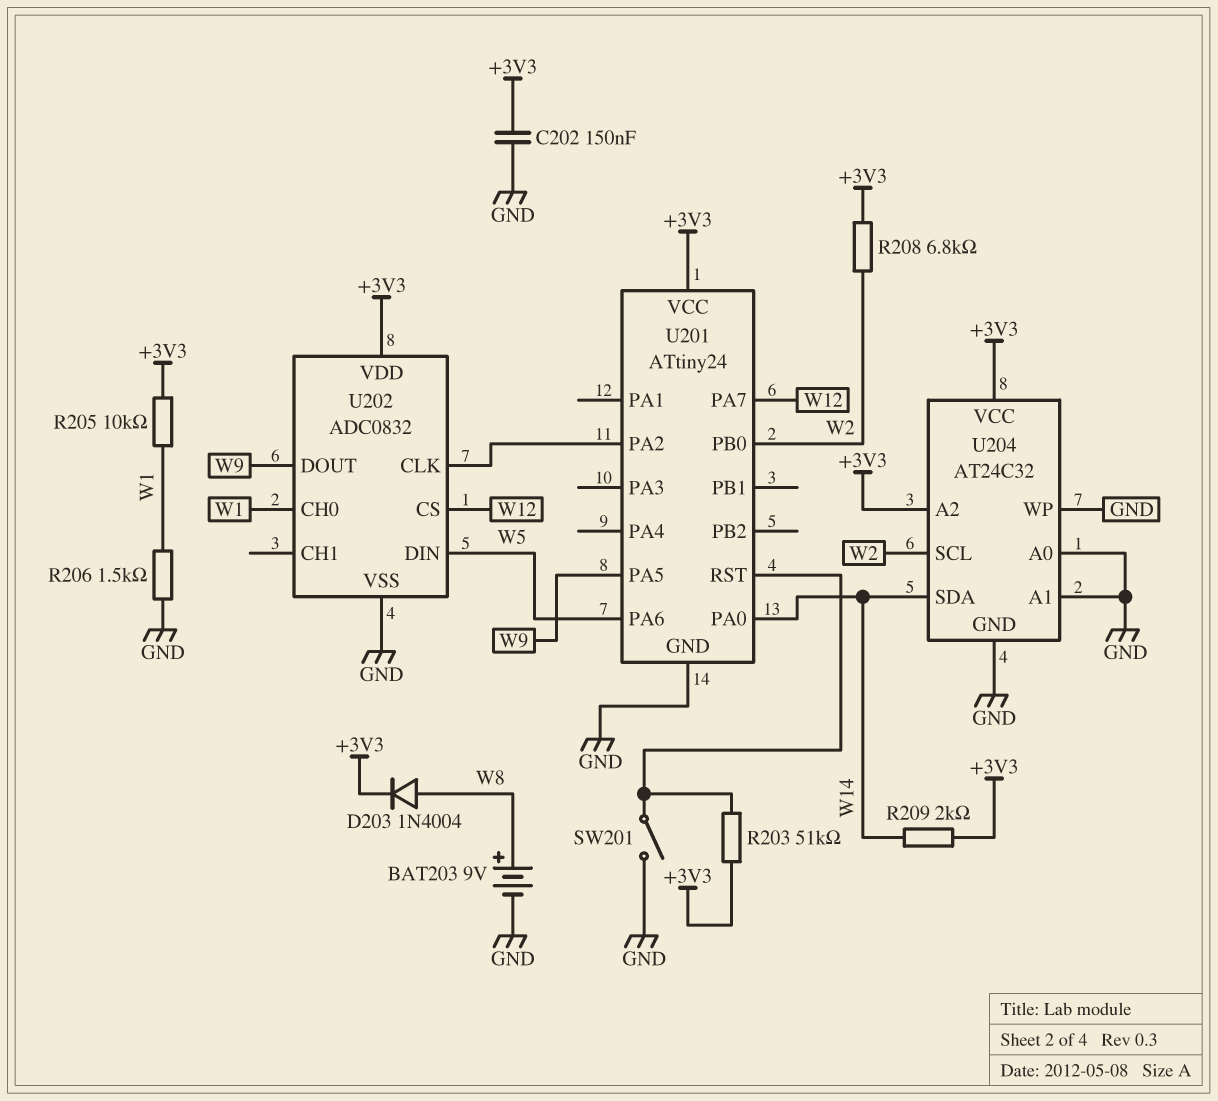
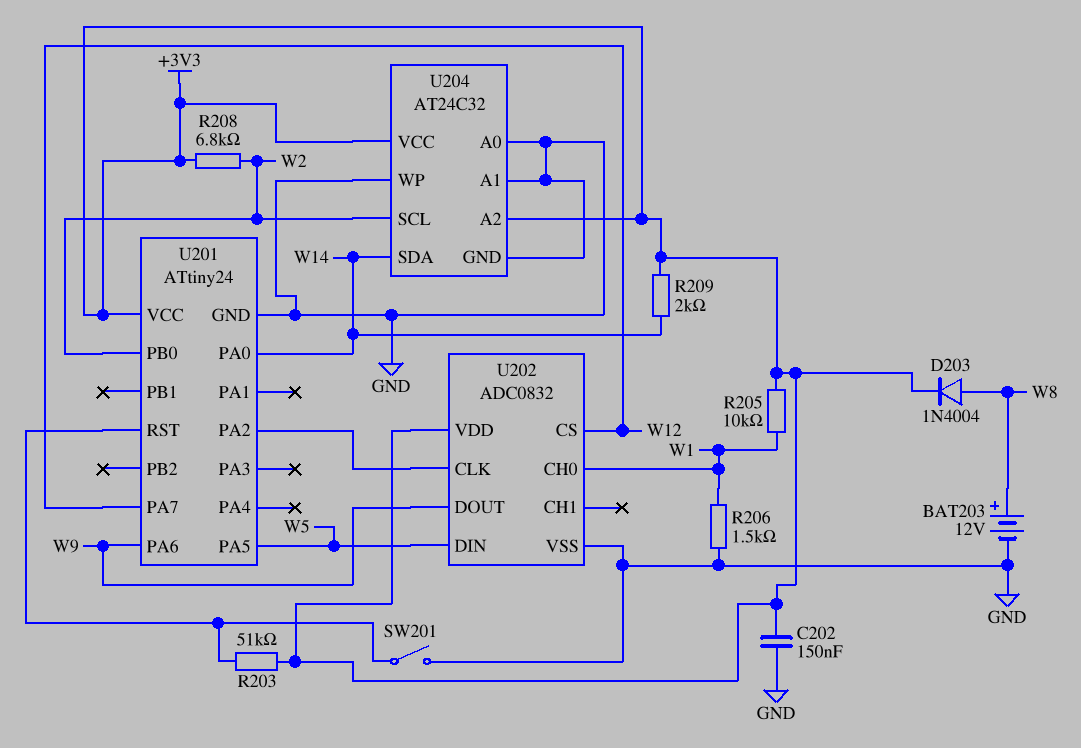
BAT203: 9V (plus W8, minus GND) -> 12V (plus W8, minus GND)
U201 pin PA5: W9 -> W5
U201 pin PA6: W5 -> W9

